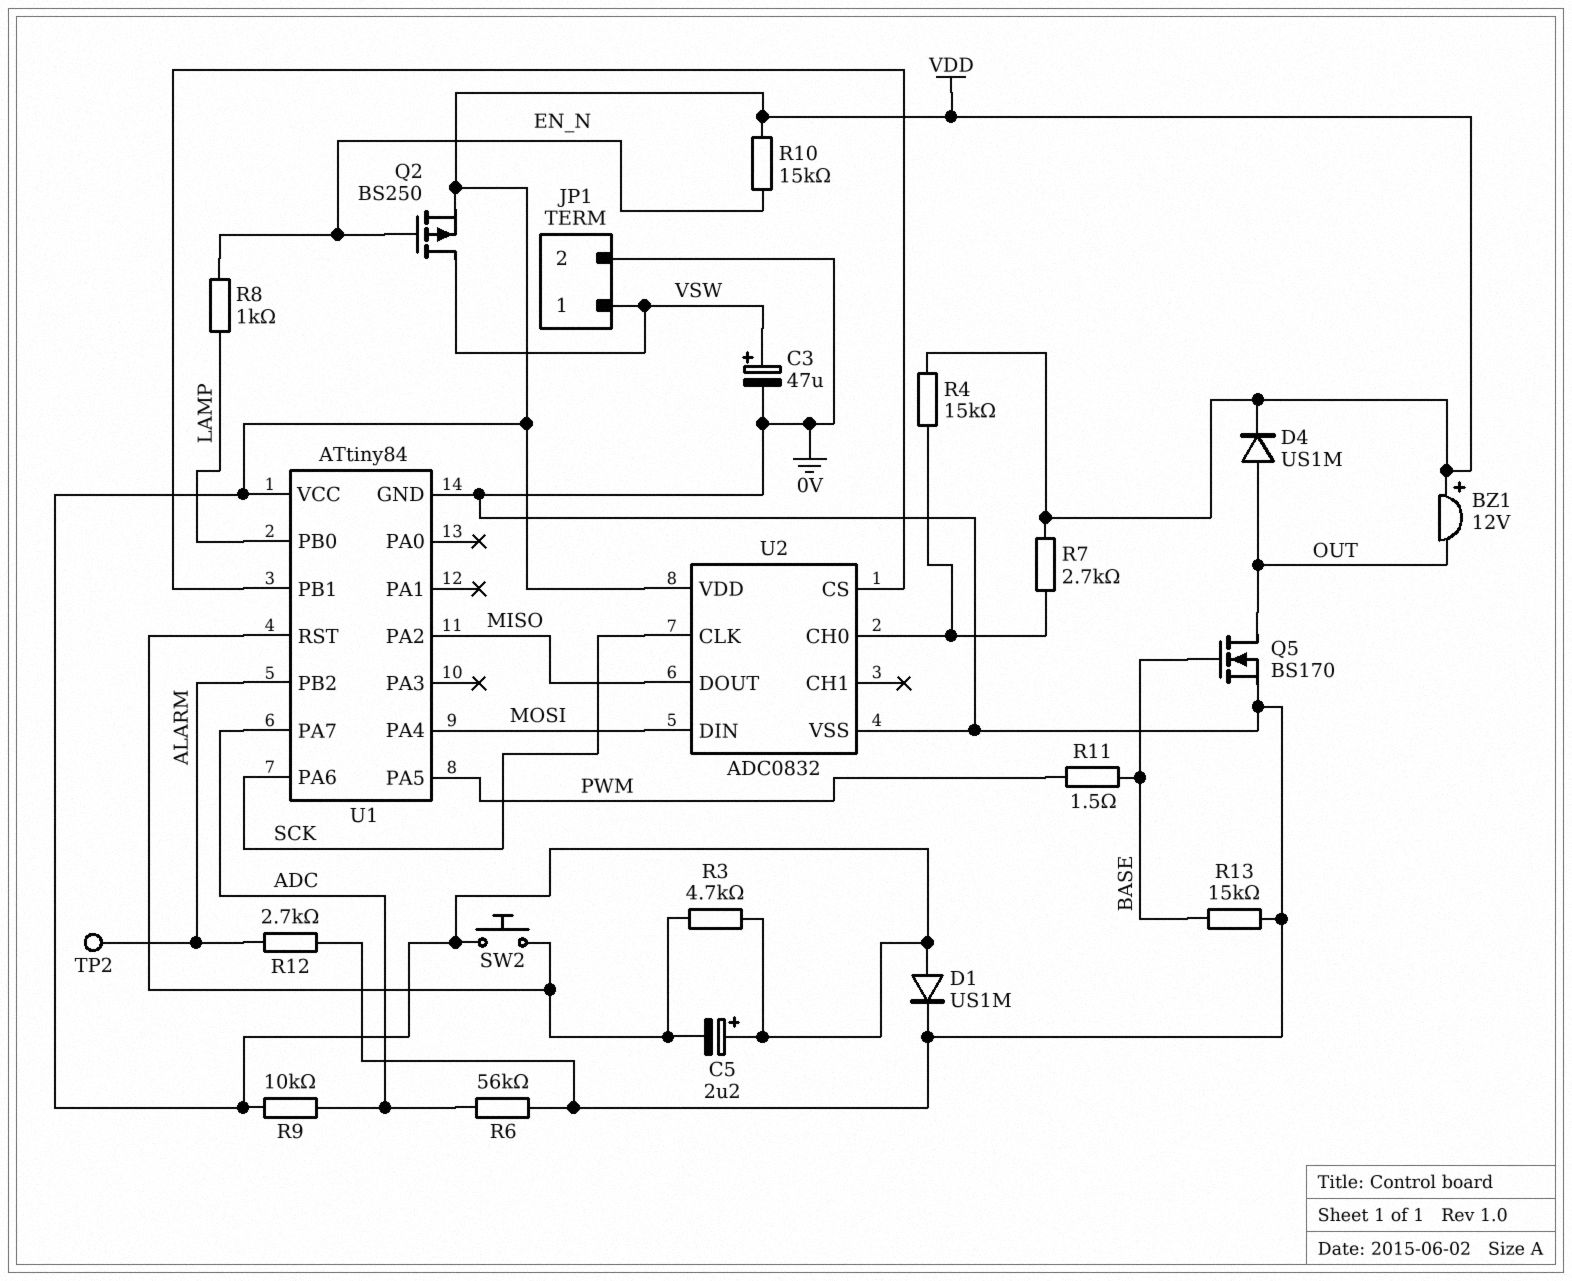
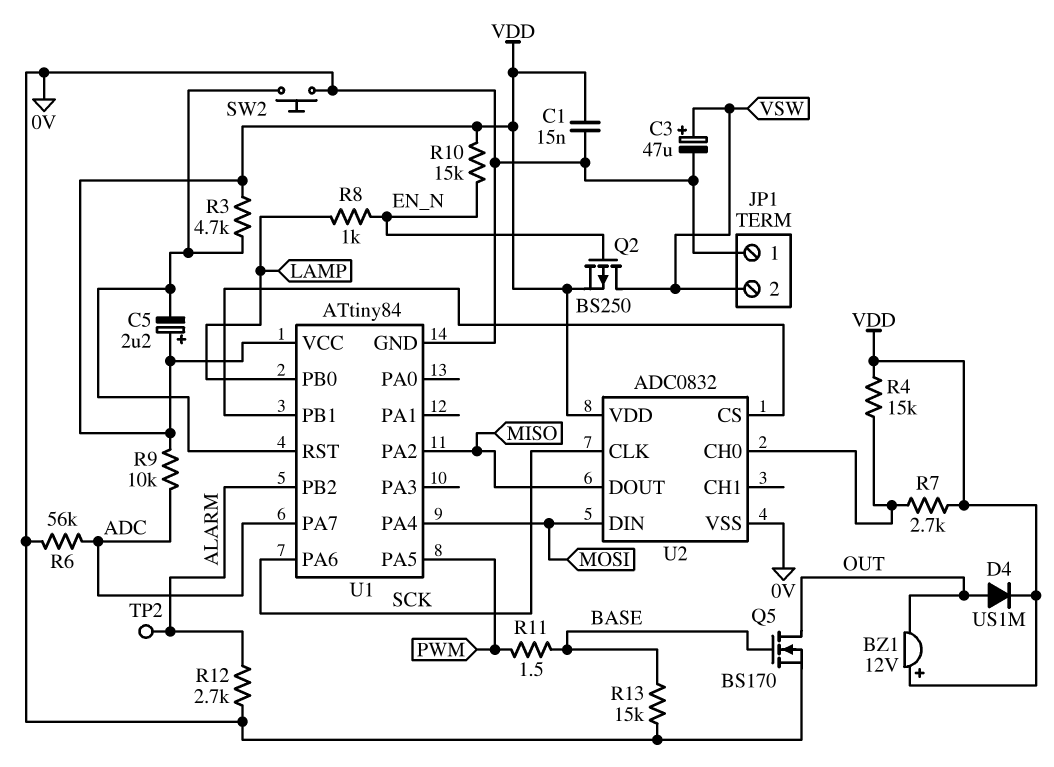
C1: none -> 15nF (0V, VDD)
D1: diode US1M (A VDD, K 0V) -> none
JP1 pin 1: VSW -> 0V
JP1 pin 2: 0V -> VSW
SW2: button (U1/RST, VDD) -> button (0V, U1/RST)

